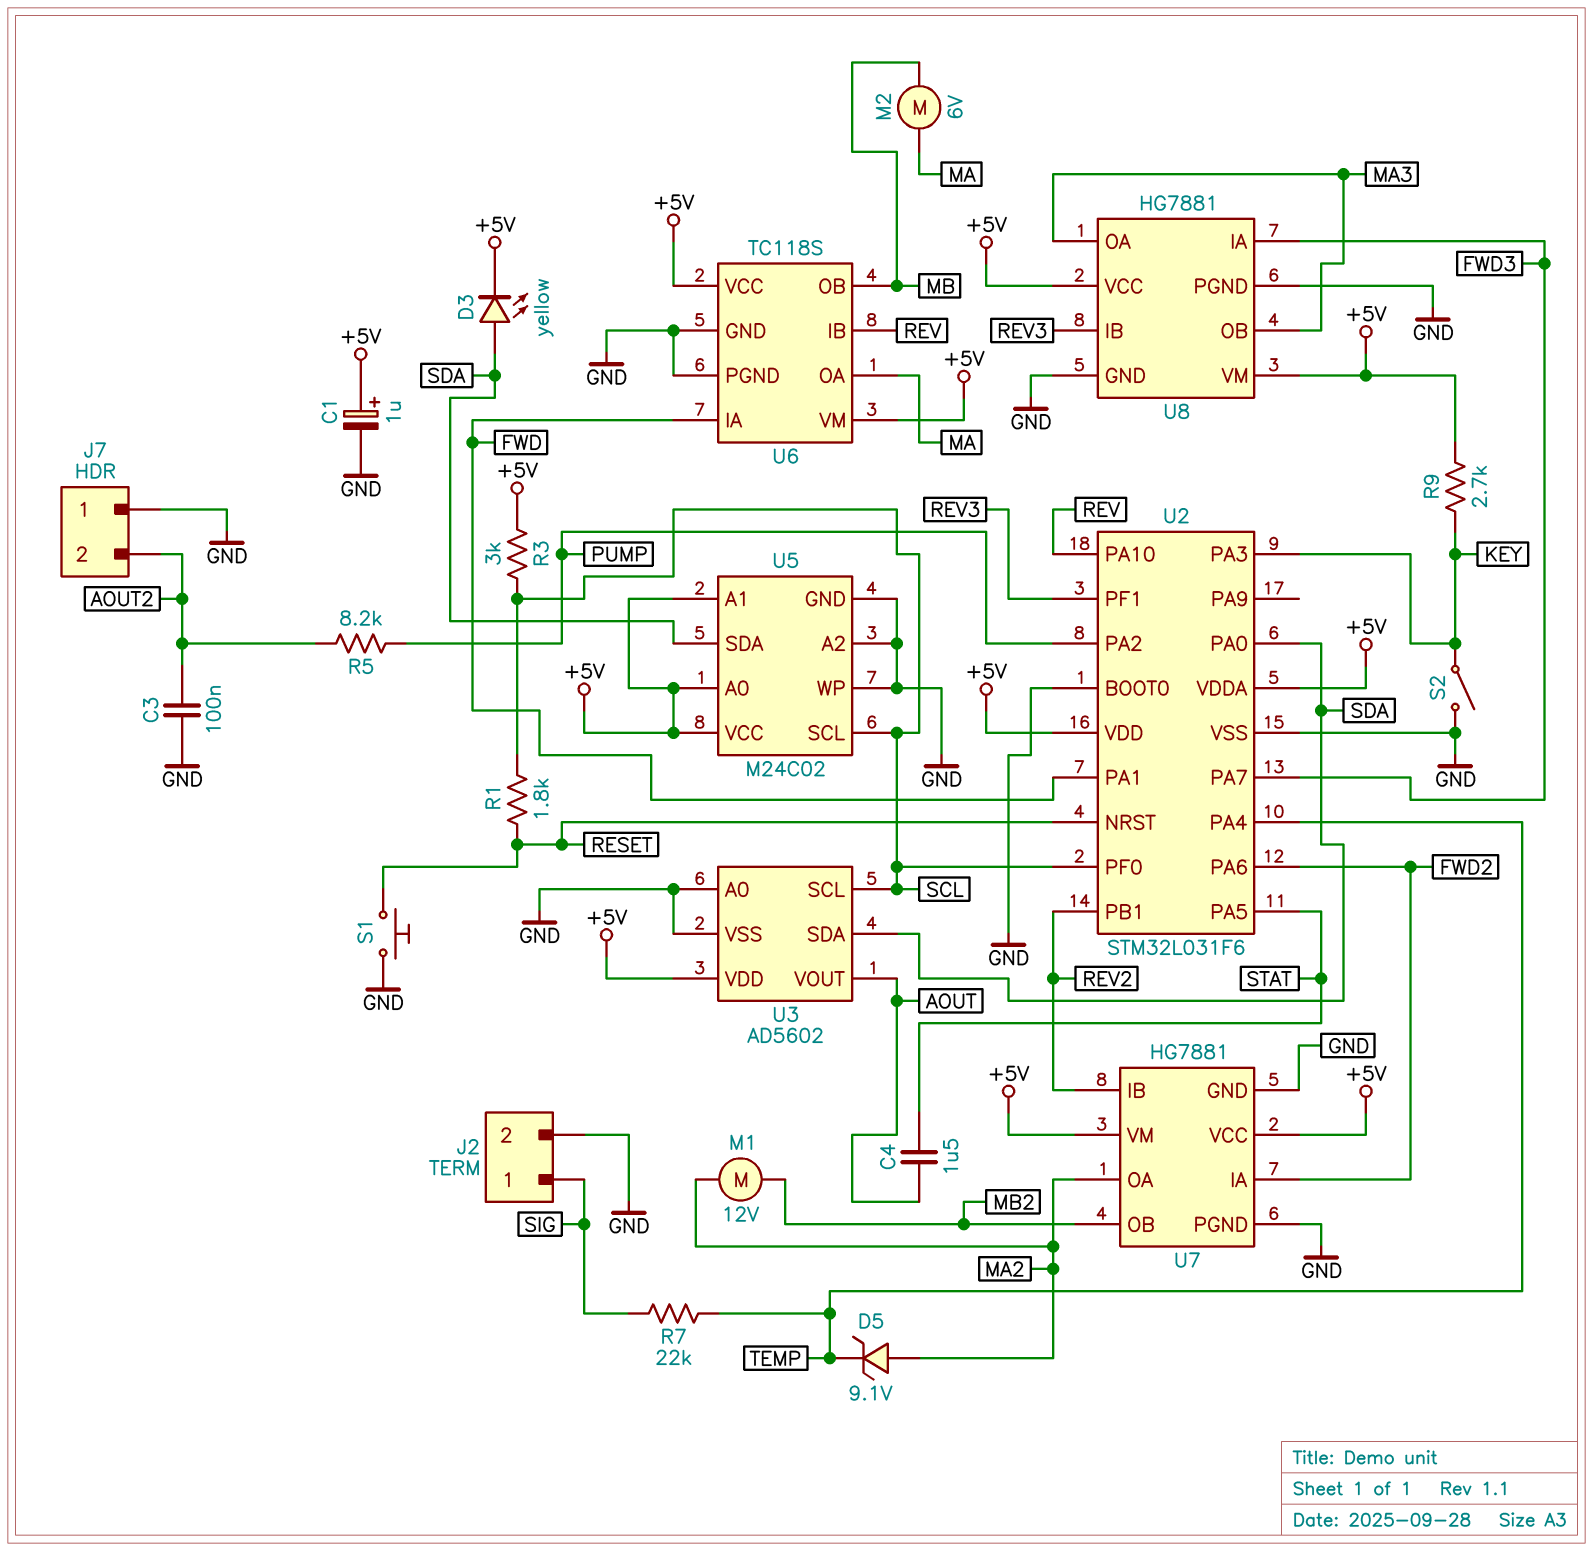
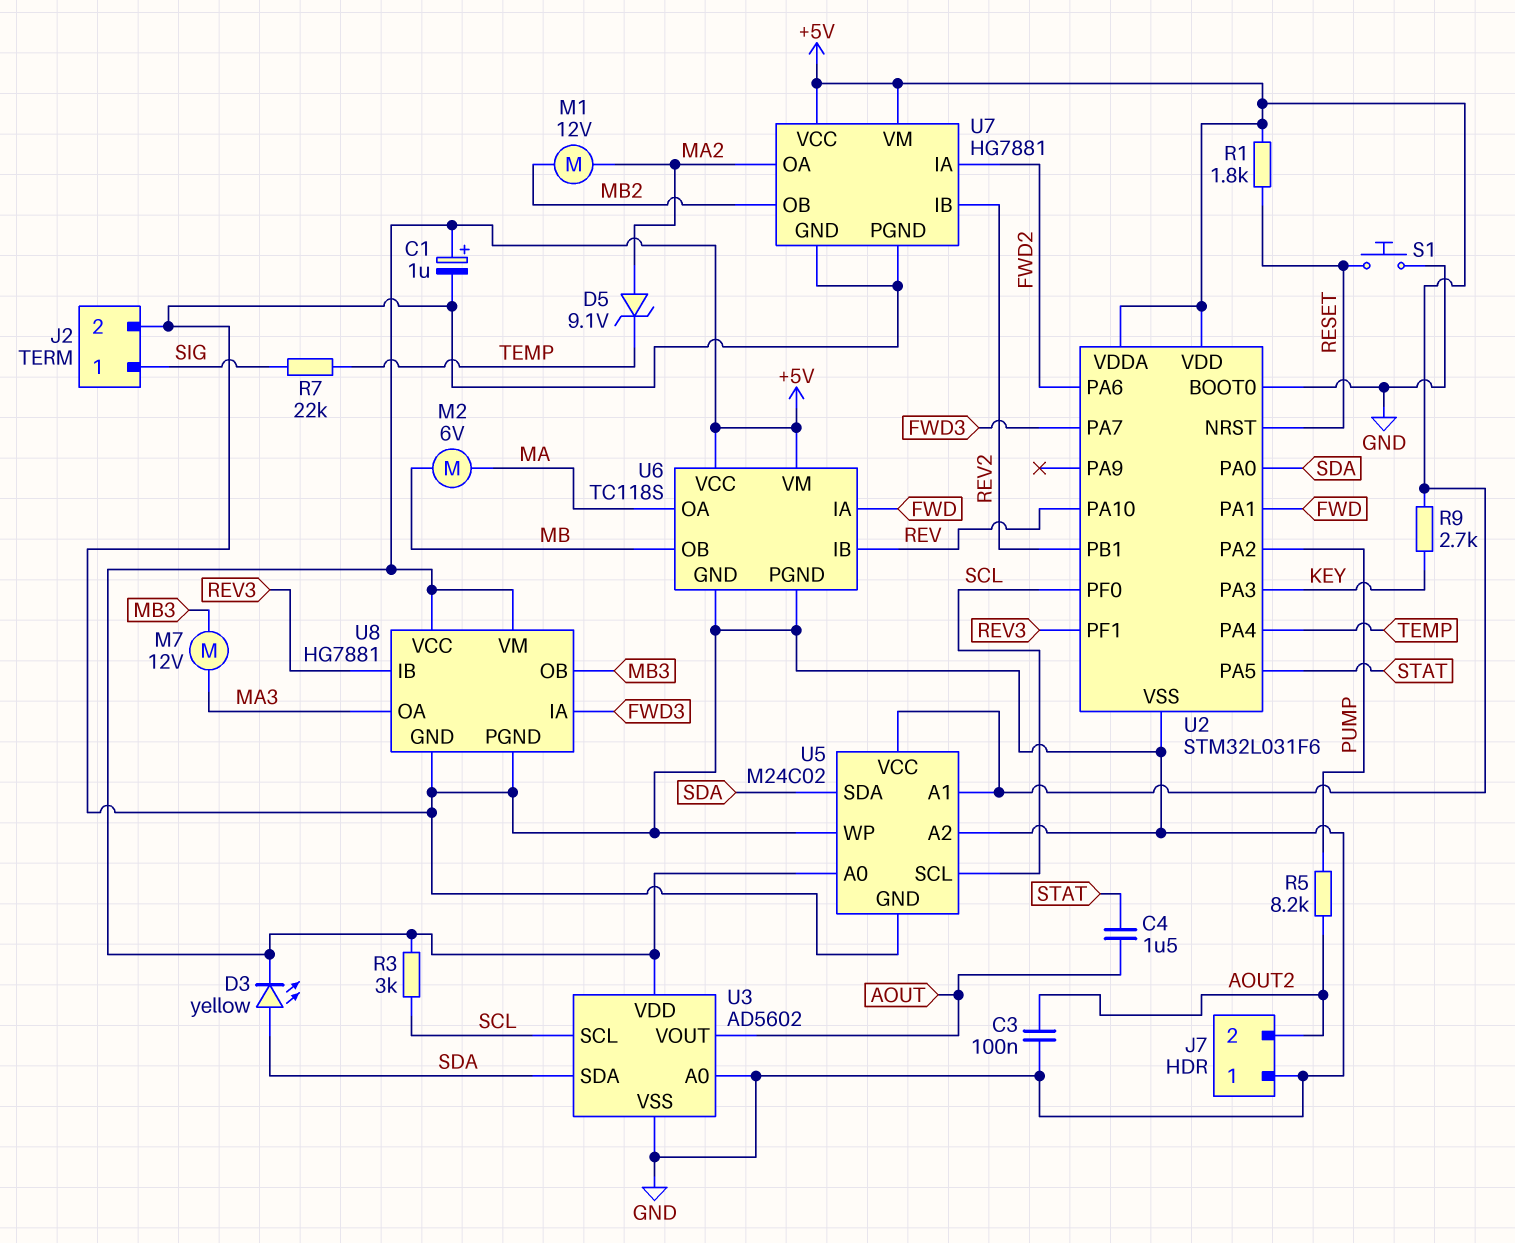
M7: none -> motor 12V (MA3, MB3)
R1: 1.8k (RESET, SCL) -> 1.8k (+5V, RESET)
S2: switch (GND, KEY) -> none
U8 pin OB: MA3 -> MB3

